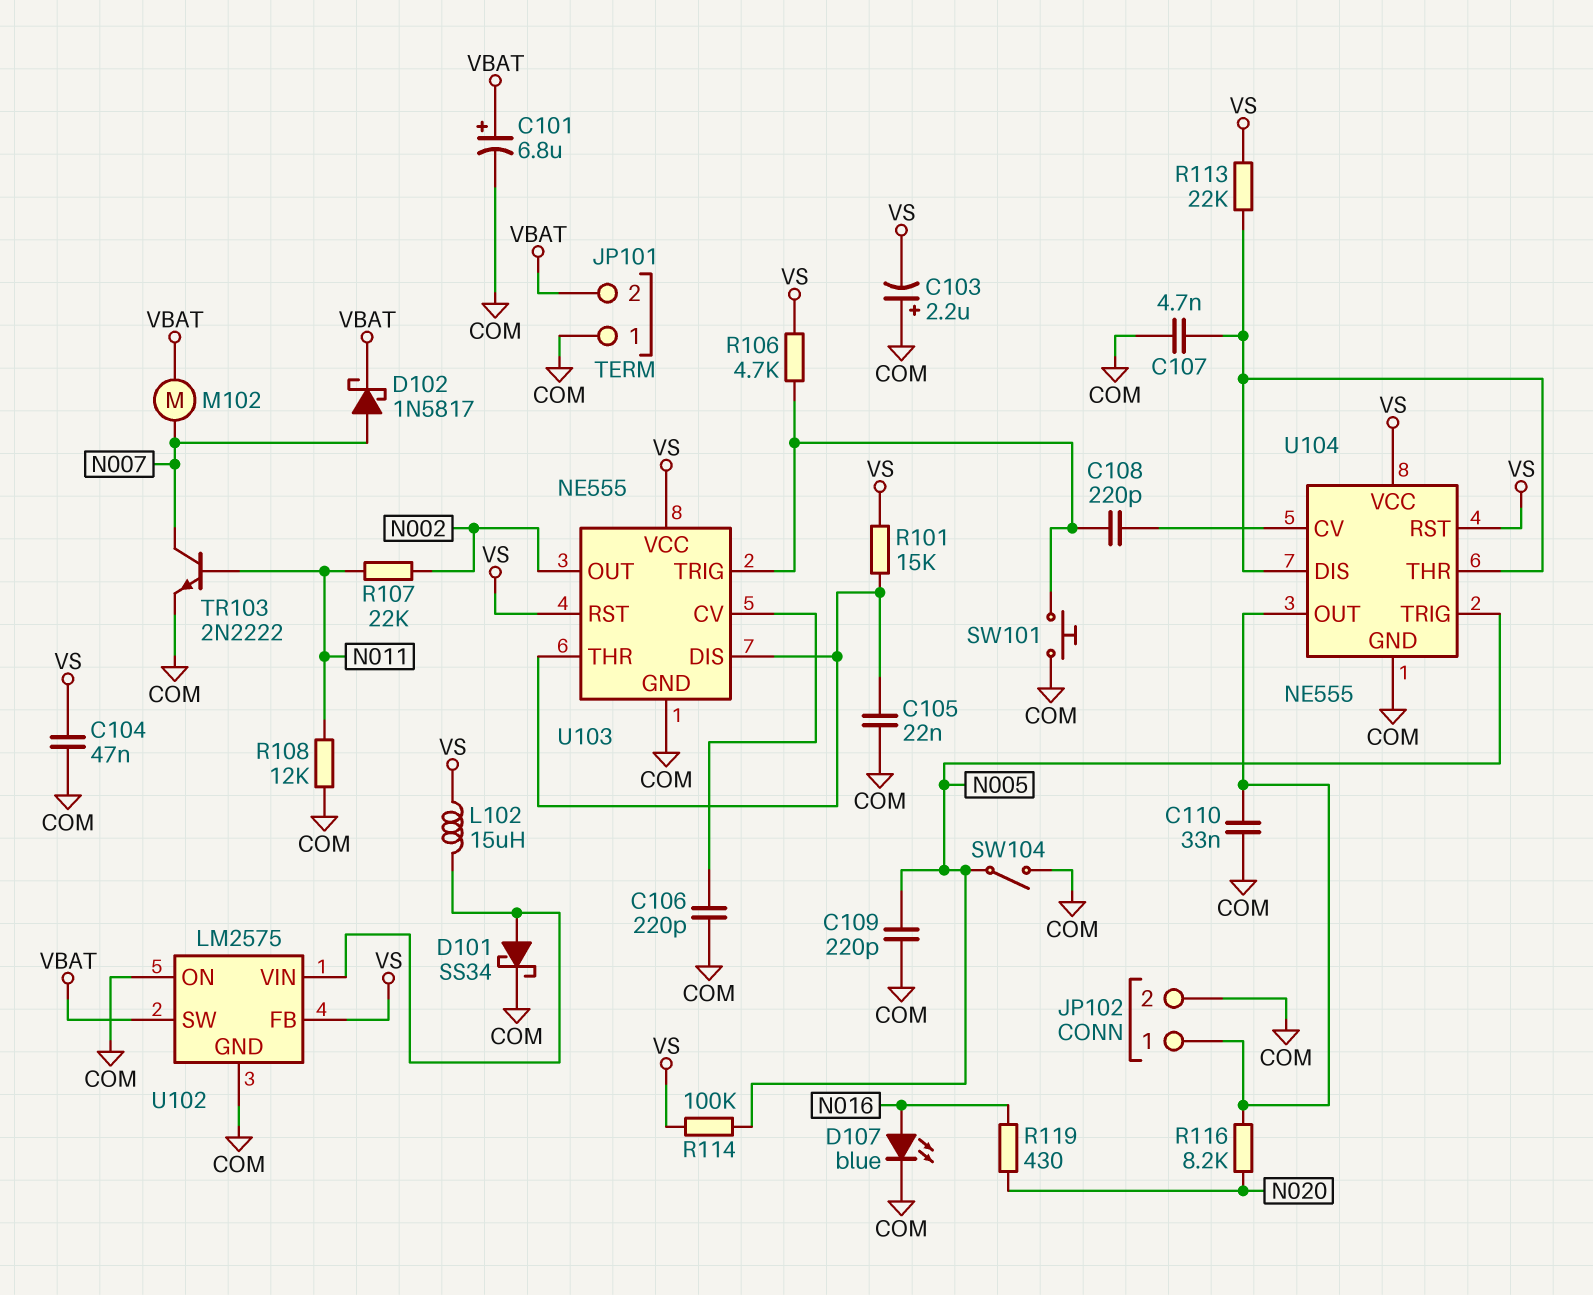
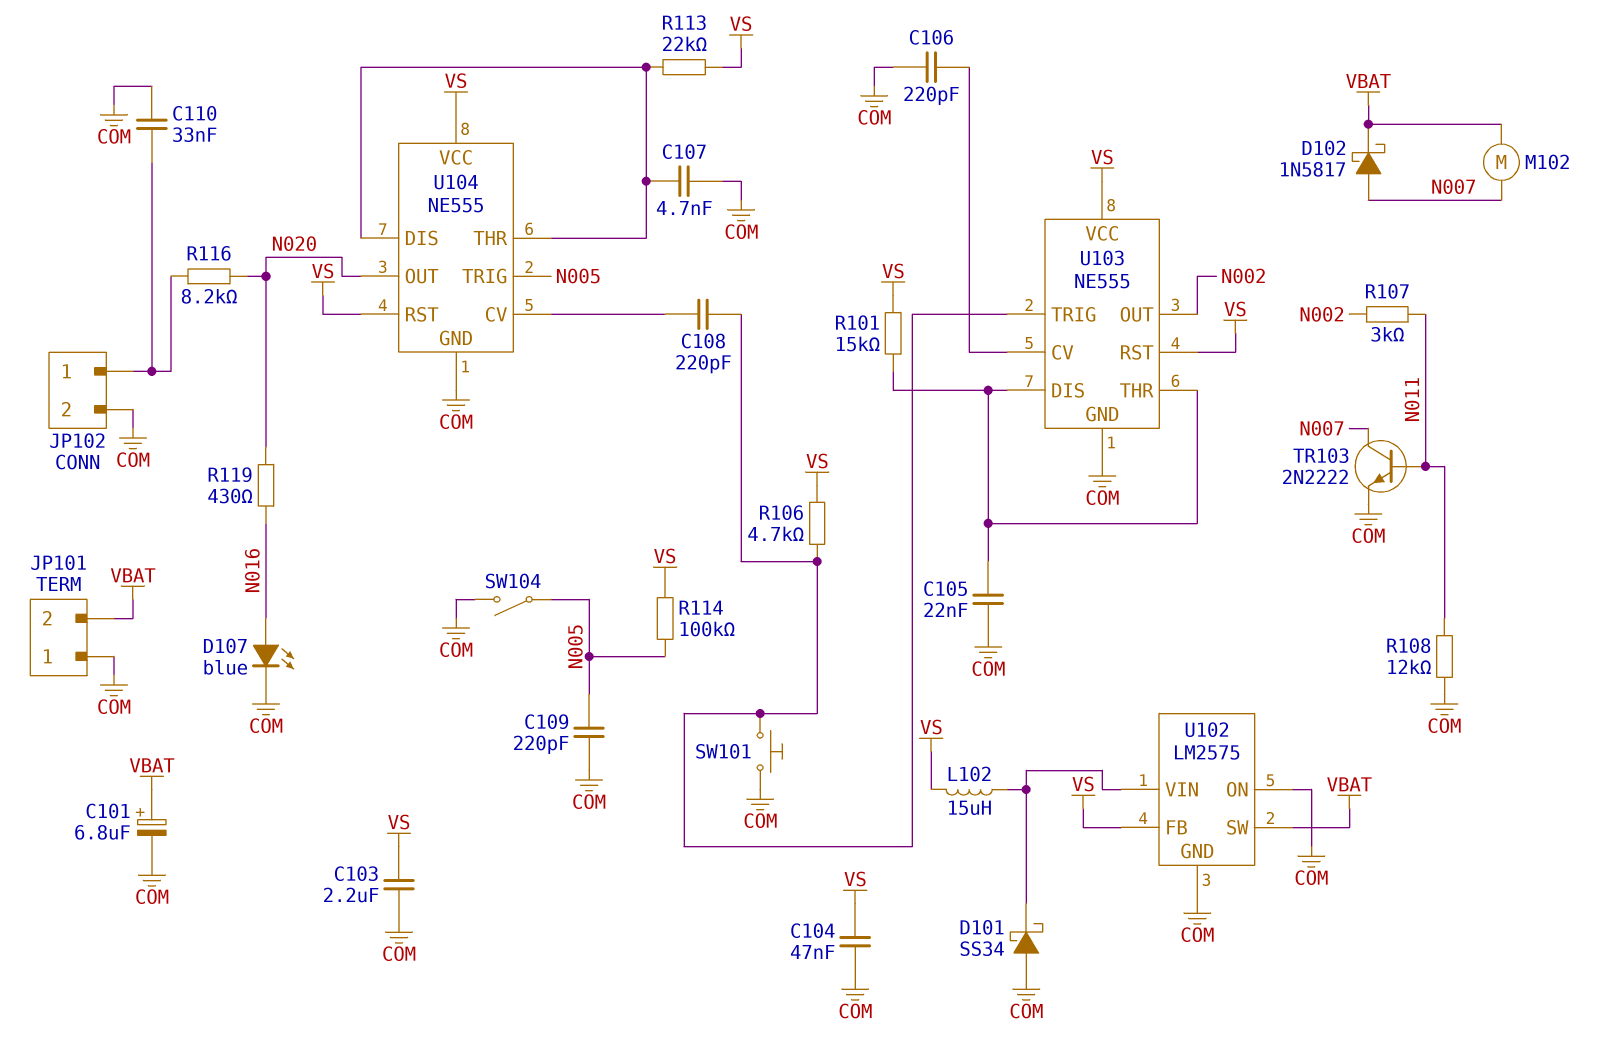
C103: 2.2uF (plus COM, minus VS) -> 2.2uF (COM, VS)
D101: schottky SS34 (A U102/VIN, K COM) -> schottky SS34 (A COM, K U102/VIN)
R107: 22k (N002, N011) -> 3k (N002, N011)
U104 pin OUT: JP102/1 -> N020

